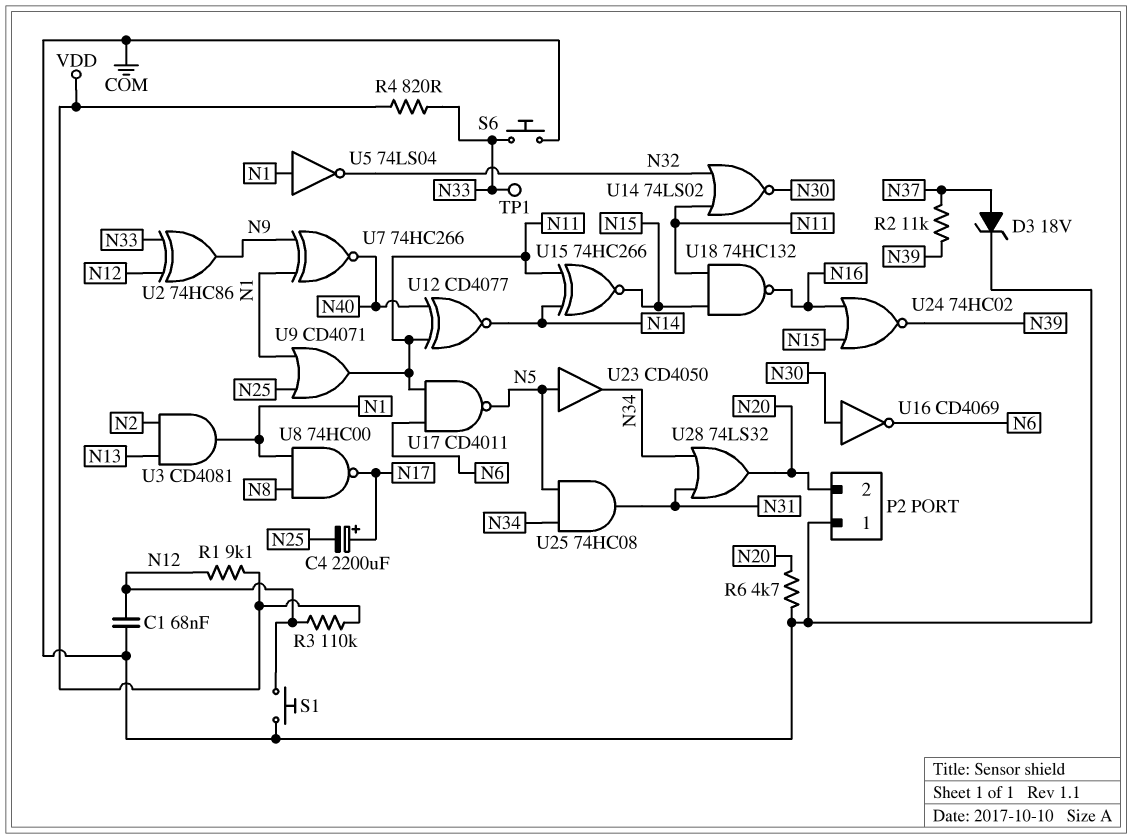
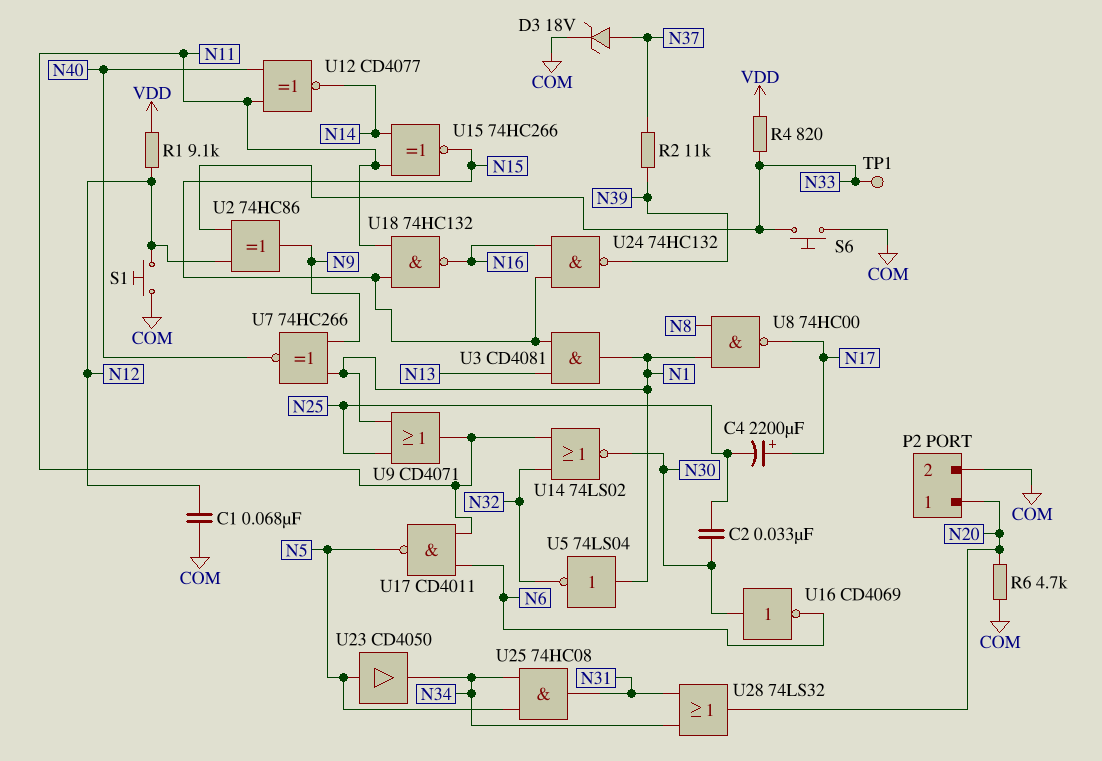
C2: none -> 33nF (N25, N30)
P2 pin 1: COM -> N20
P2 pin 2: N20 -> COM
R3: 110k (N12, VDD) -> none
U3: AND CD4081 (in N2, in N13, out N1) -> AND CD4081 (in N13, in N15, out N1)
U24: NOR 74HC02 (in N15, in N16, out N39) -> NAND 74HC132 (in N15, in N16, out N39)

